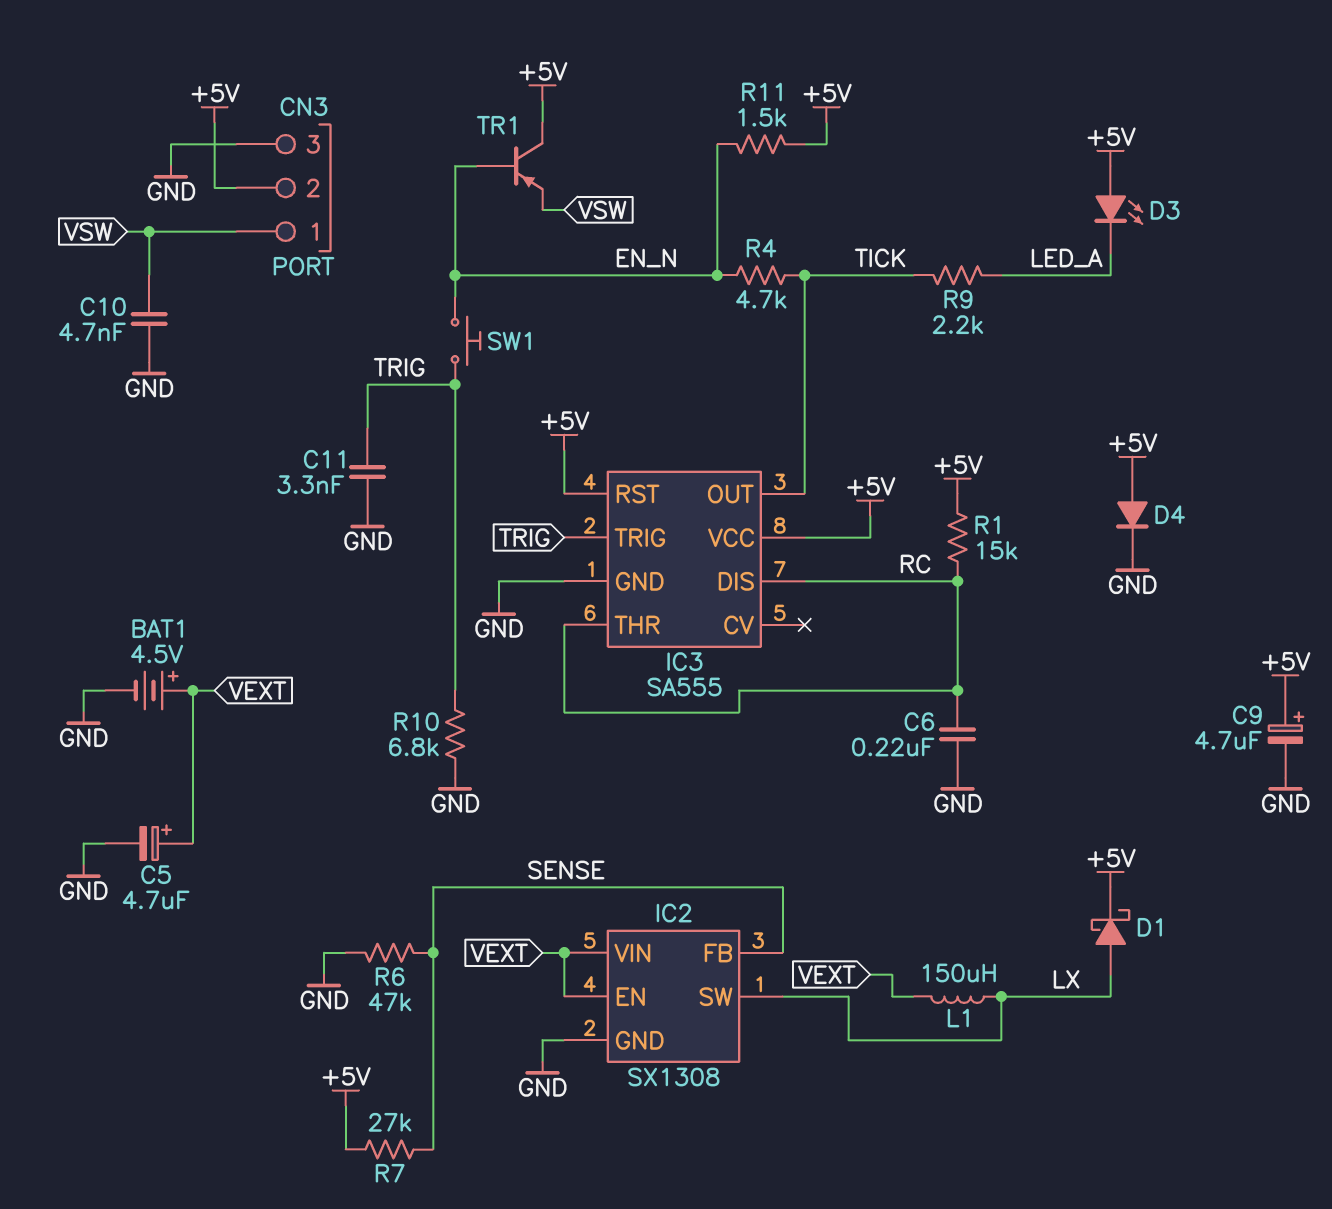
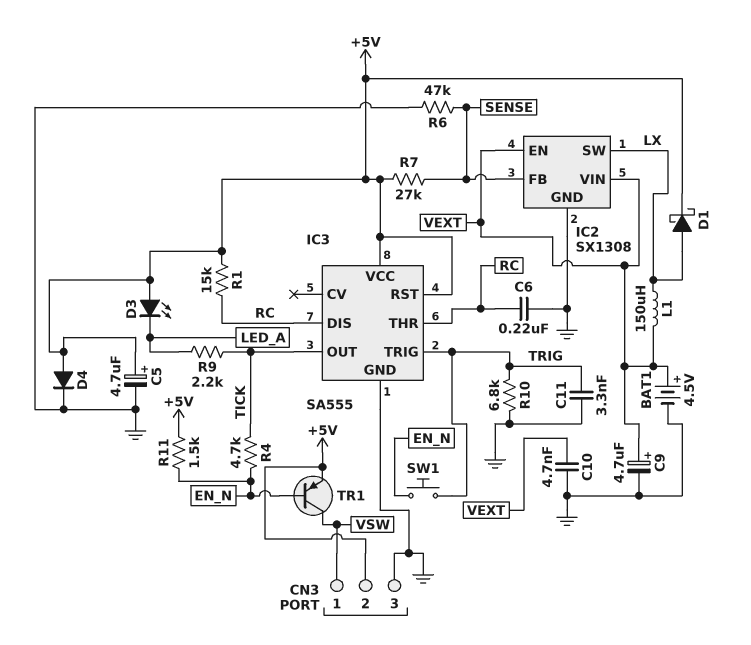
C5: 4.7uF (plus VEXT, minus GND) -> 4.7uF (plus +5V, minus GND)
C9: 4.7uF (plus +5V, minus GND) -> 4.7uF (plus VEXT, minus GND)
C10: 4.7nF (GND, VSW) -> 4.7nF (GND, VEXT)
TR1: PNP (B EN_N, C +5V, E VSW) -> PNP (B EN_N, C VSW, E +5V)

